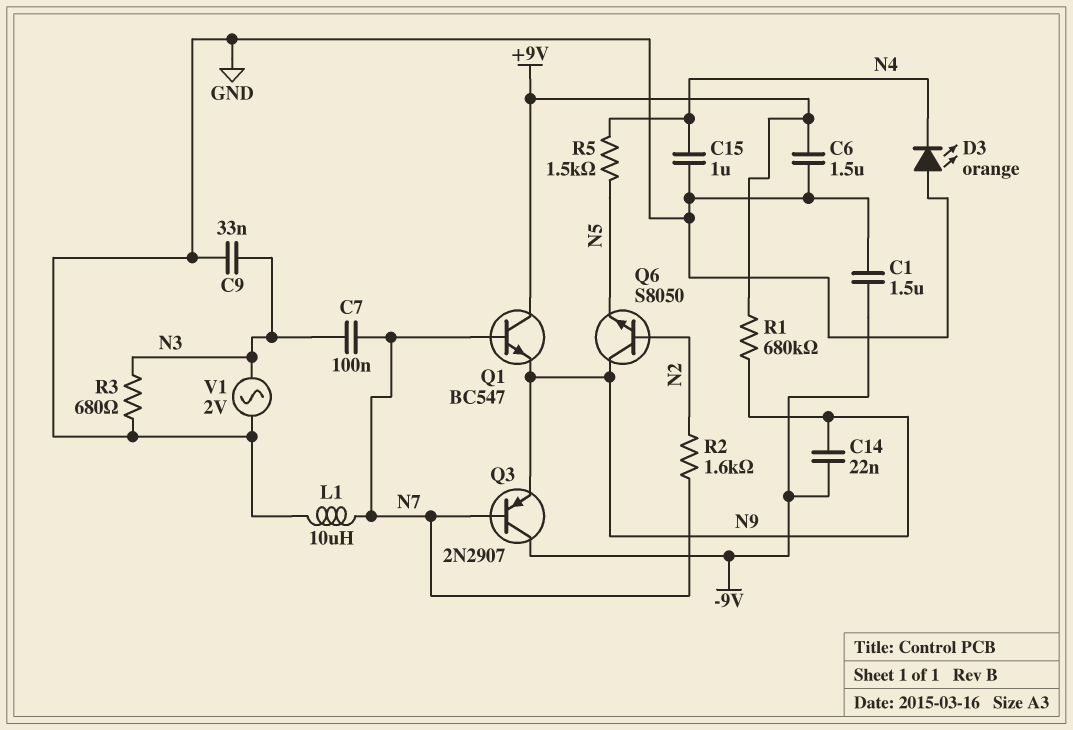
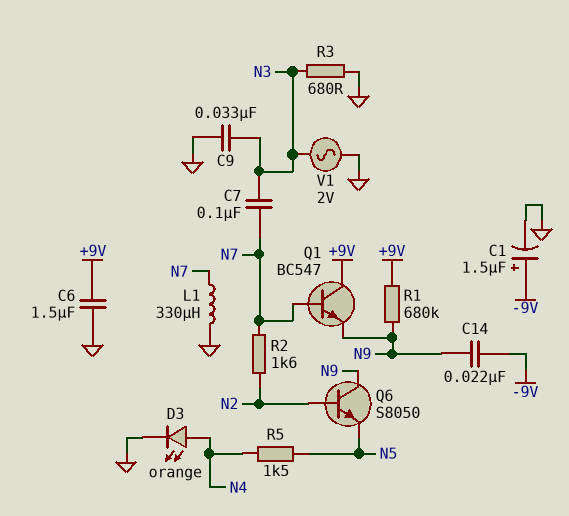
C1: 1.5uF (-9V, GND) -> 1.5uF (plus -9V, minus GND)
C15: 1uF (GND, N4) -> none
D3: LED orange (A GND, K N4) -> LED orange (A N4, K GND)
L1: 10uH (GND, N7) -> 330uH (GND, N7)
Q3: PNP 2N2907 (B N7, C -9V, E N9) -> none

